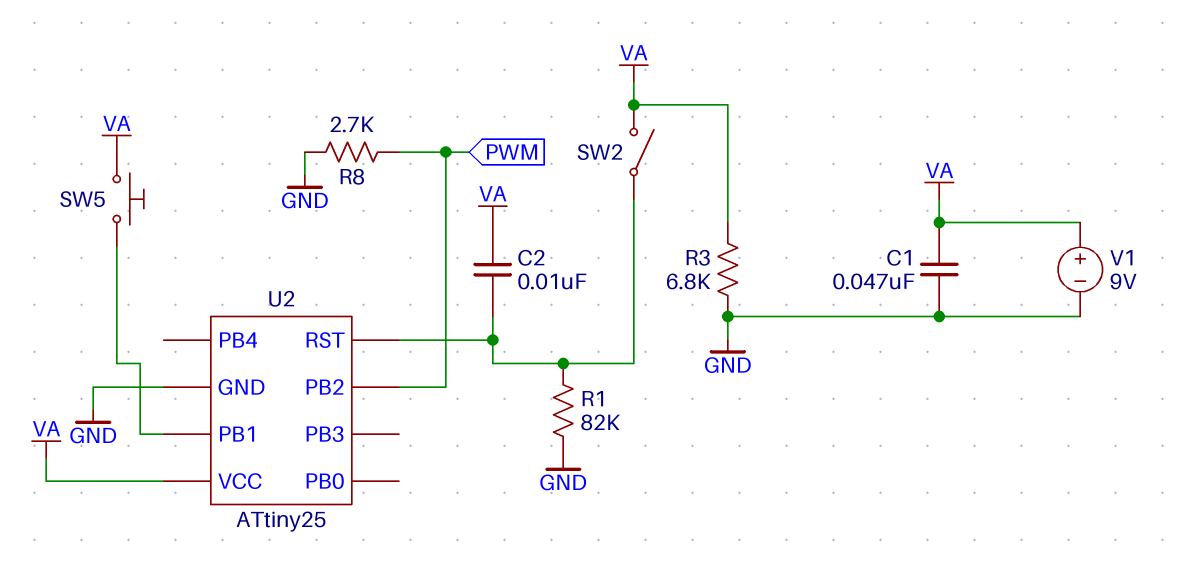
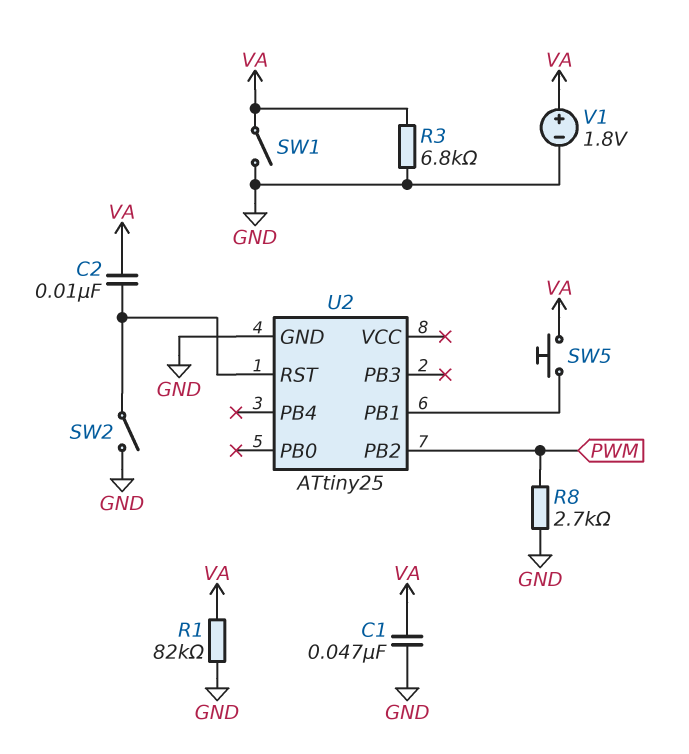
R1: 82k (GND, U2/RST) -> 82k (GND, VA)
SW1: none -> switch (GND, VA)
SW2: switch (U2/RST, VA) -> switch (GND, U2/RST)
U2 pin VCC: VA -> none
V1: 9V (plus VA, minus GND) -> 1.8V (plus VA, minus GND)

